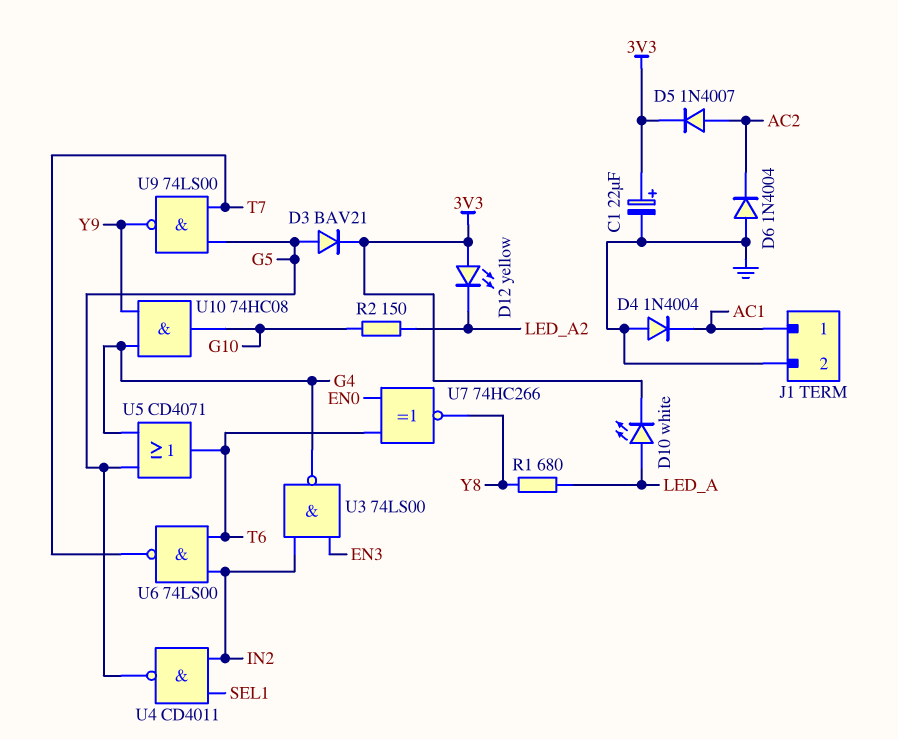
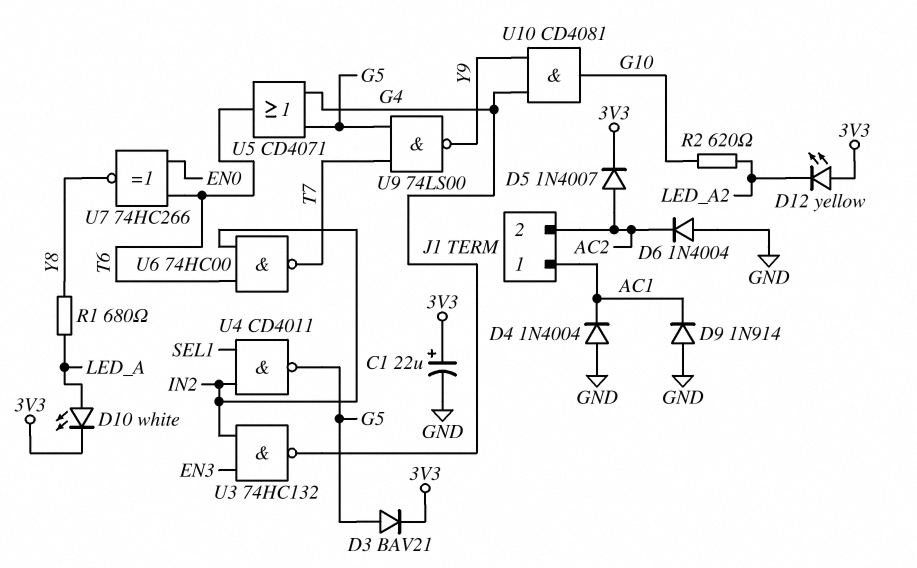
D9: none -> diode 1N914 (A GND, K AC1)
J1 pin 2: GND -> AC2
R2: 150 (G10, LED_A2) -> 620 (G10, LED_A2)
U3: NAND 74LS00 (in EN3, in IN2, out G4) -> NAND 74HC132 (in EN3, in IN2, out G4)
U6: NAND 74LS00 (in IN2, in T6, out T7) -> NAND 74HC00 (in IN2, in T6, out T7)
U10: AND 74HC08 (in G4, in Y9, out G10) -> AND CD4081 (in G4, in Y9, out G10)

